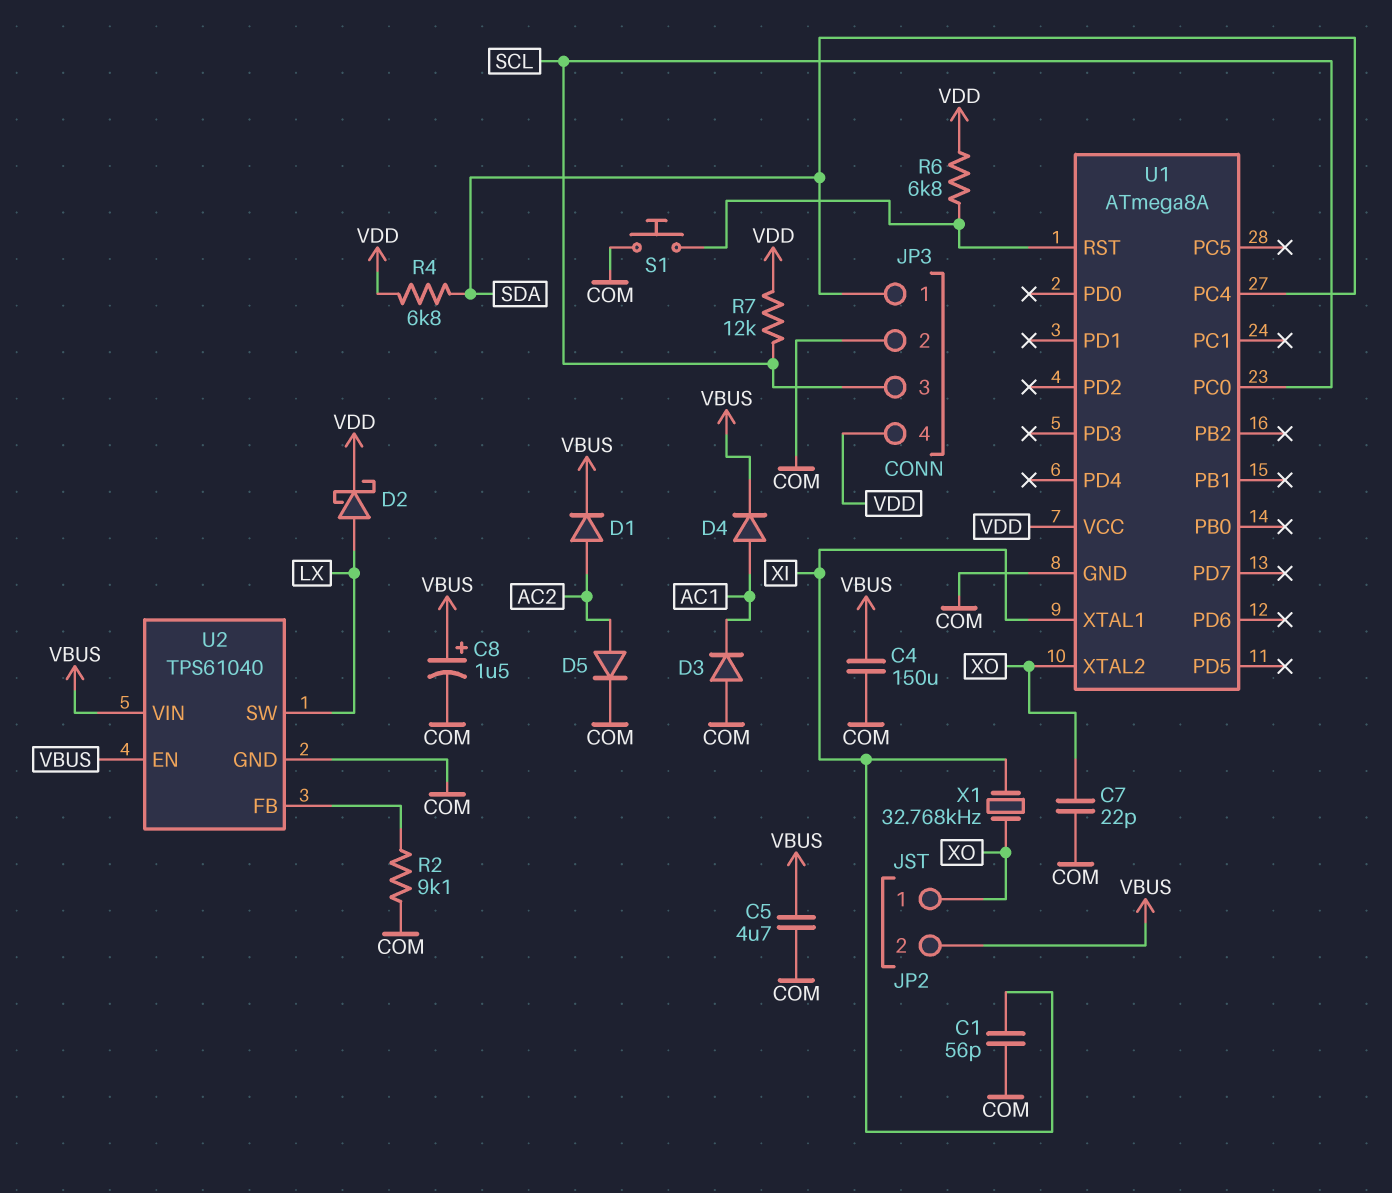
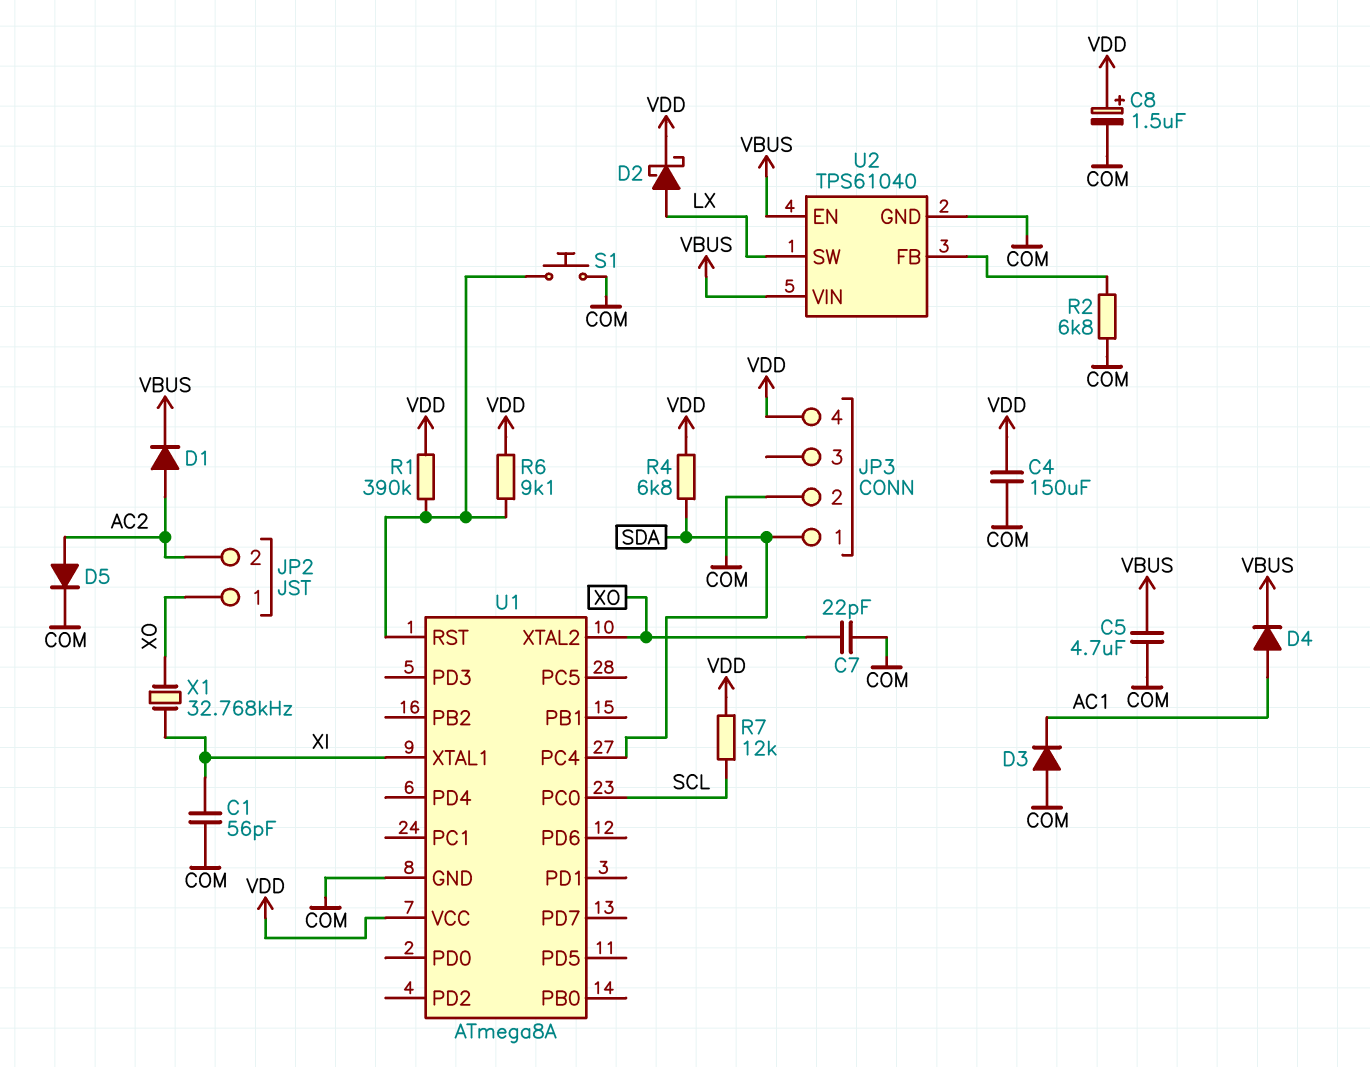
C4: 150uF (COM, VBUS) -> 150uF (COM, VDD)
C8: 1.5uF (plus VBUS, minus COM) -> 1.5uF (plus VDD, minus COM)
JP2 pin 2: VBUS -> AC2
JP3 pin 3: SCL -> none
R1: none -> 390k (U1/RST, VDD)
R2: 9.1k (COM, U2/FB) -> 6.8k (COM, U2/FB)
R6: 6.8k (U1/RST, VDD) -> 9.1k (U1/RST, VDD)

